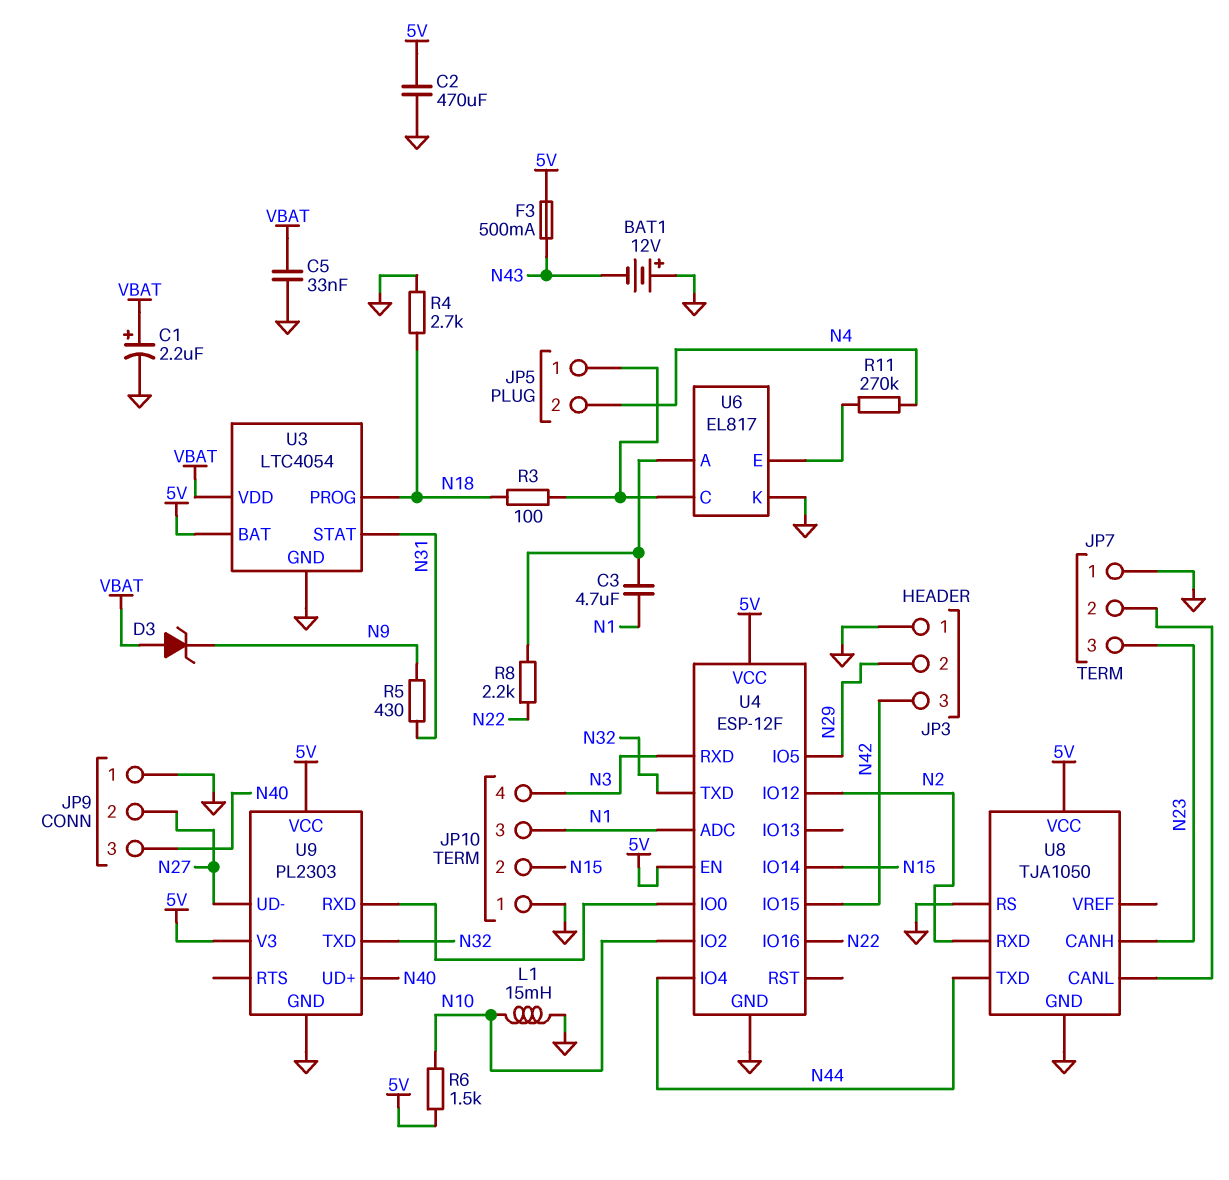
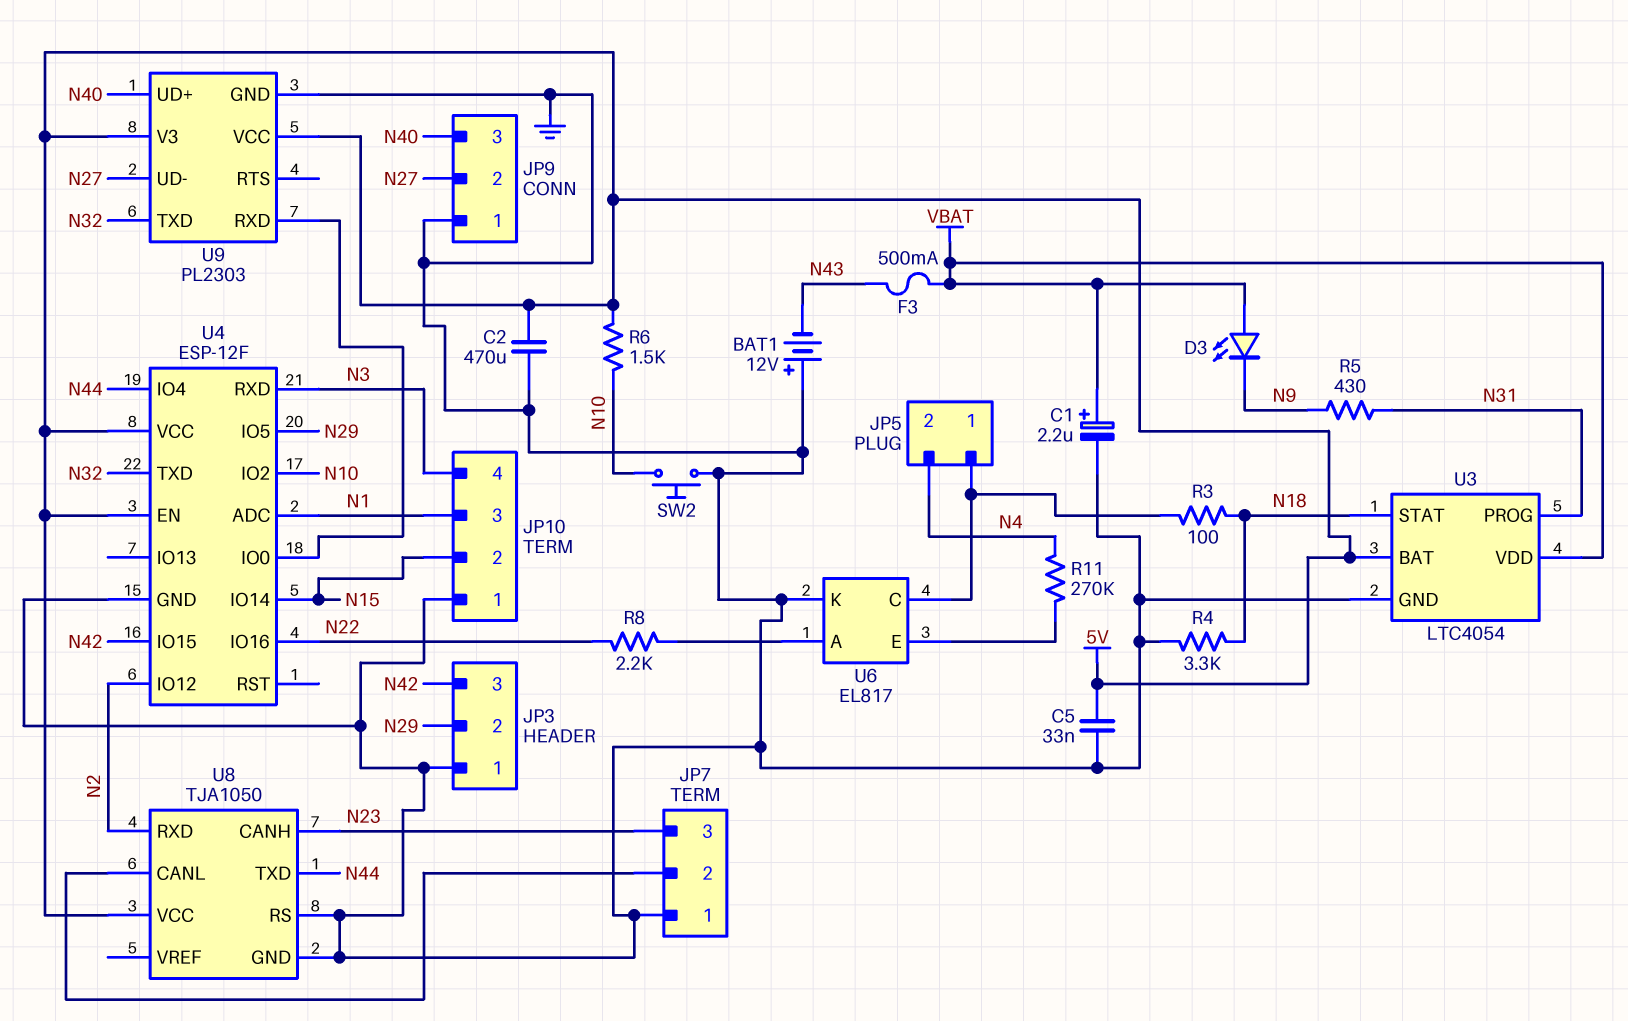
C3: 4.7uF (N1, U6/A) -> none
C5: 33nF (GND, VBAT) -> 33nF (5V, GND)
D3: zener (A VBAT, K N9) -> LED (A VBAT, K N9)
F3: 500mA (5V, N43) -> 500mA (N43, VBAT)
L1: 15mH (GND, N10) -> none
R4: 2.7k (GND, N18) -> 3.3k (GND, N18)
SW2: none -> button (GND, N10)
U3 pin PROG: N18 -> N31
U3 pin STAT: N31 -> N18

